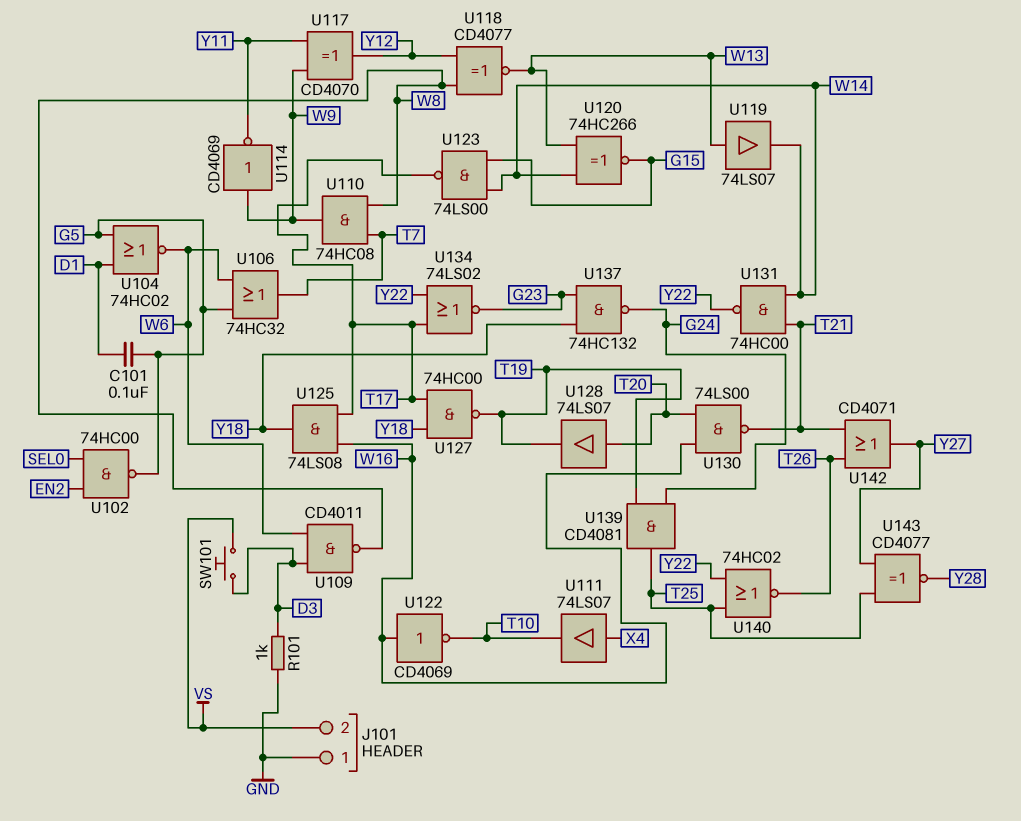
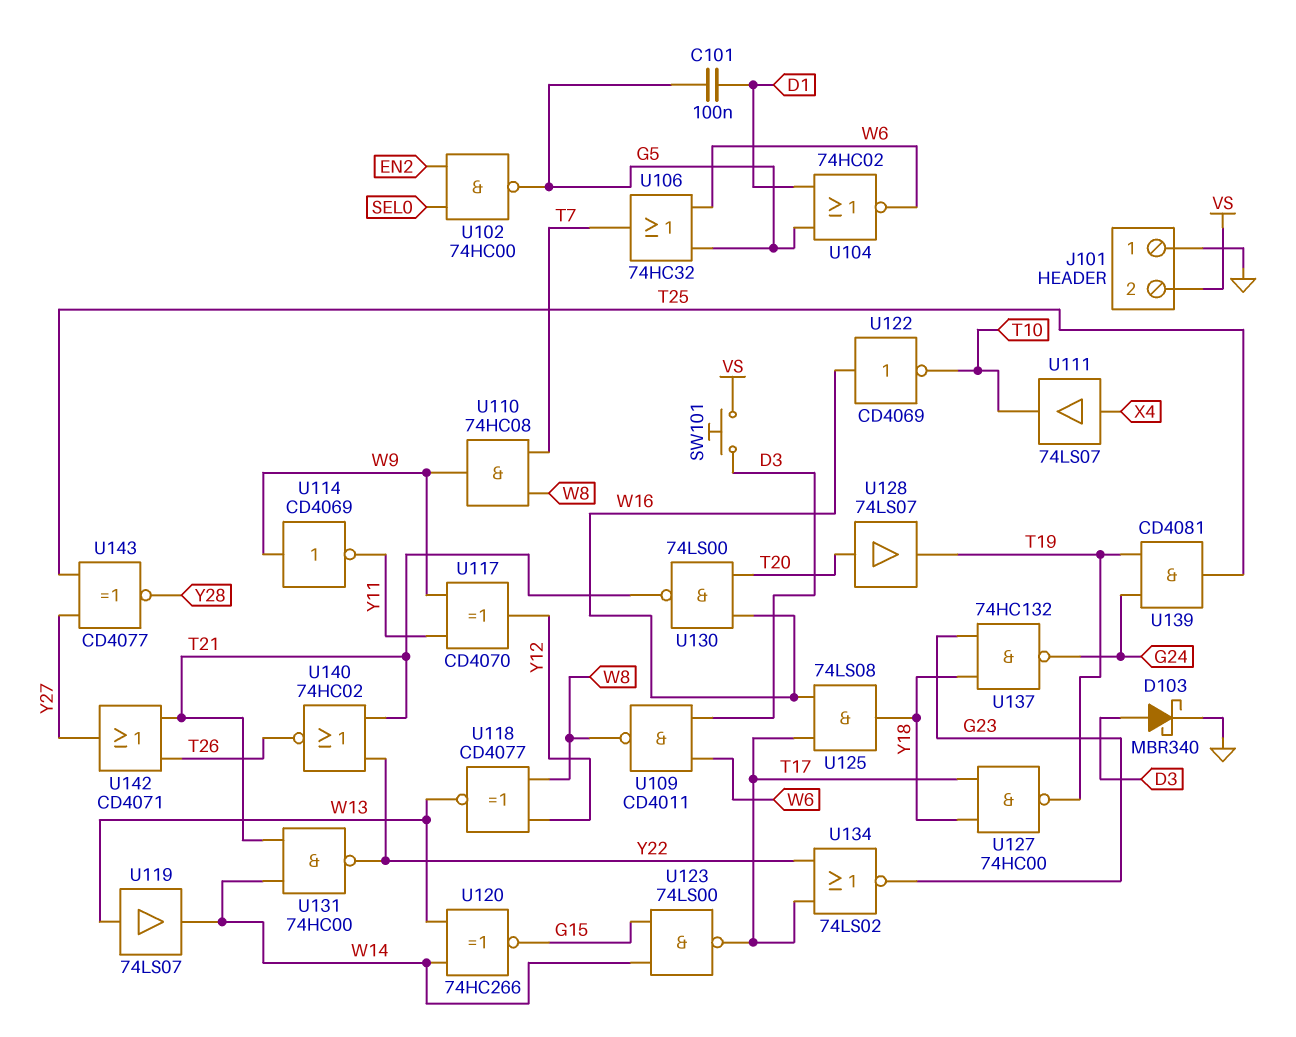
D103: none -> schottky MBR340 (A D3, K GND)
R101: 1k (D3, GND) -> none
U140: NOR 74HC02 (in T25, in Y22, out T26) -> NOR 74HC02 (in T21, in Y22, out T26)

